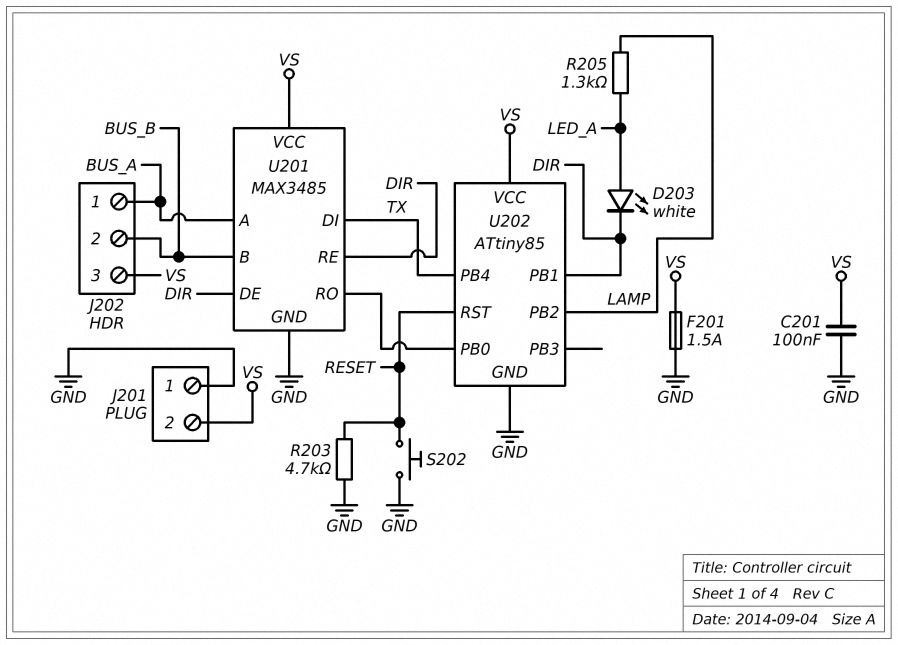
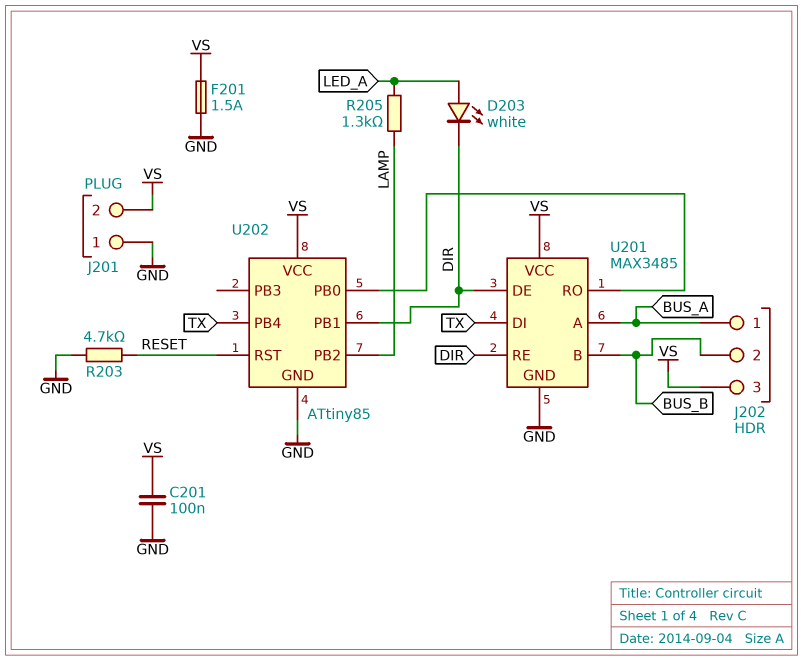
S202: button (GND, RESET) -> none

